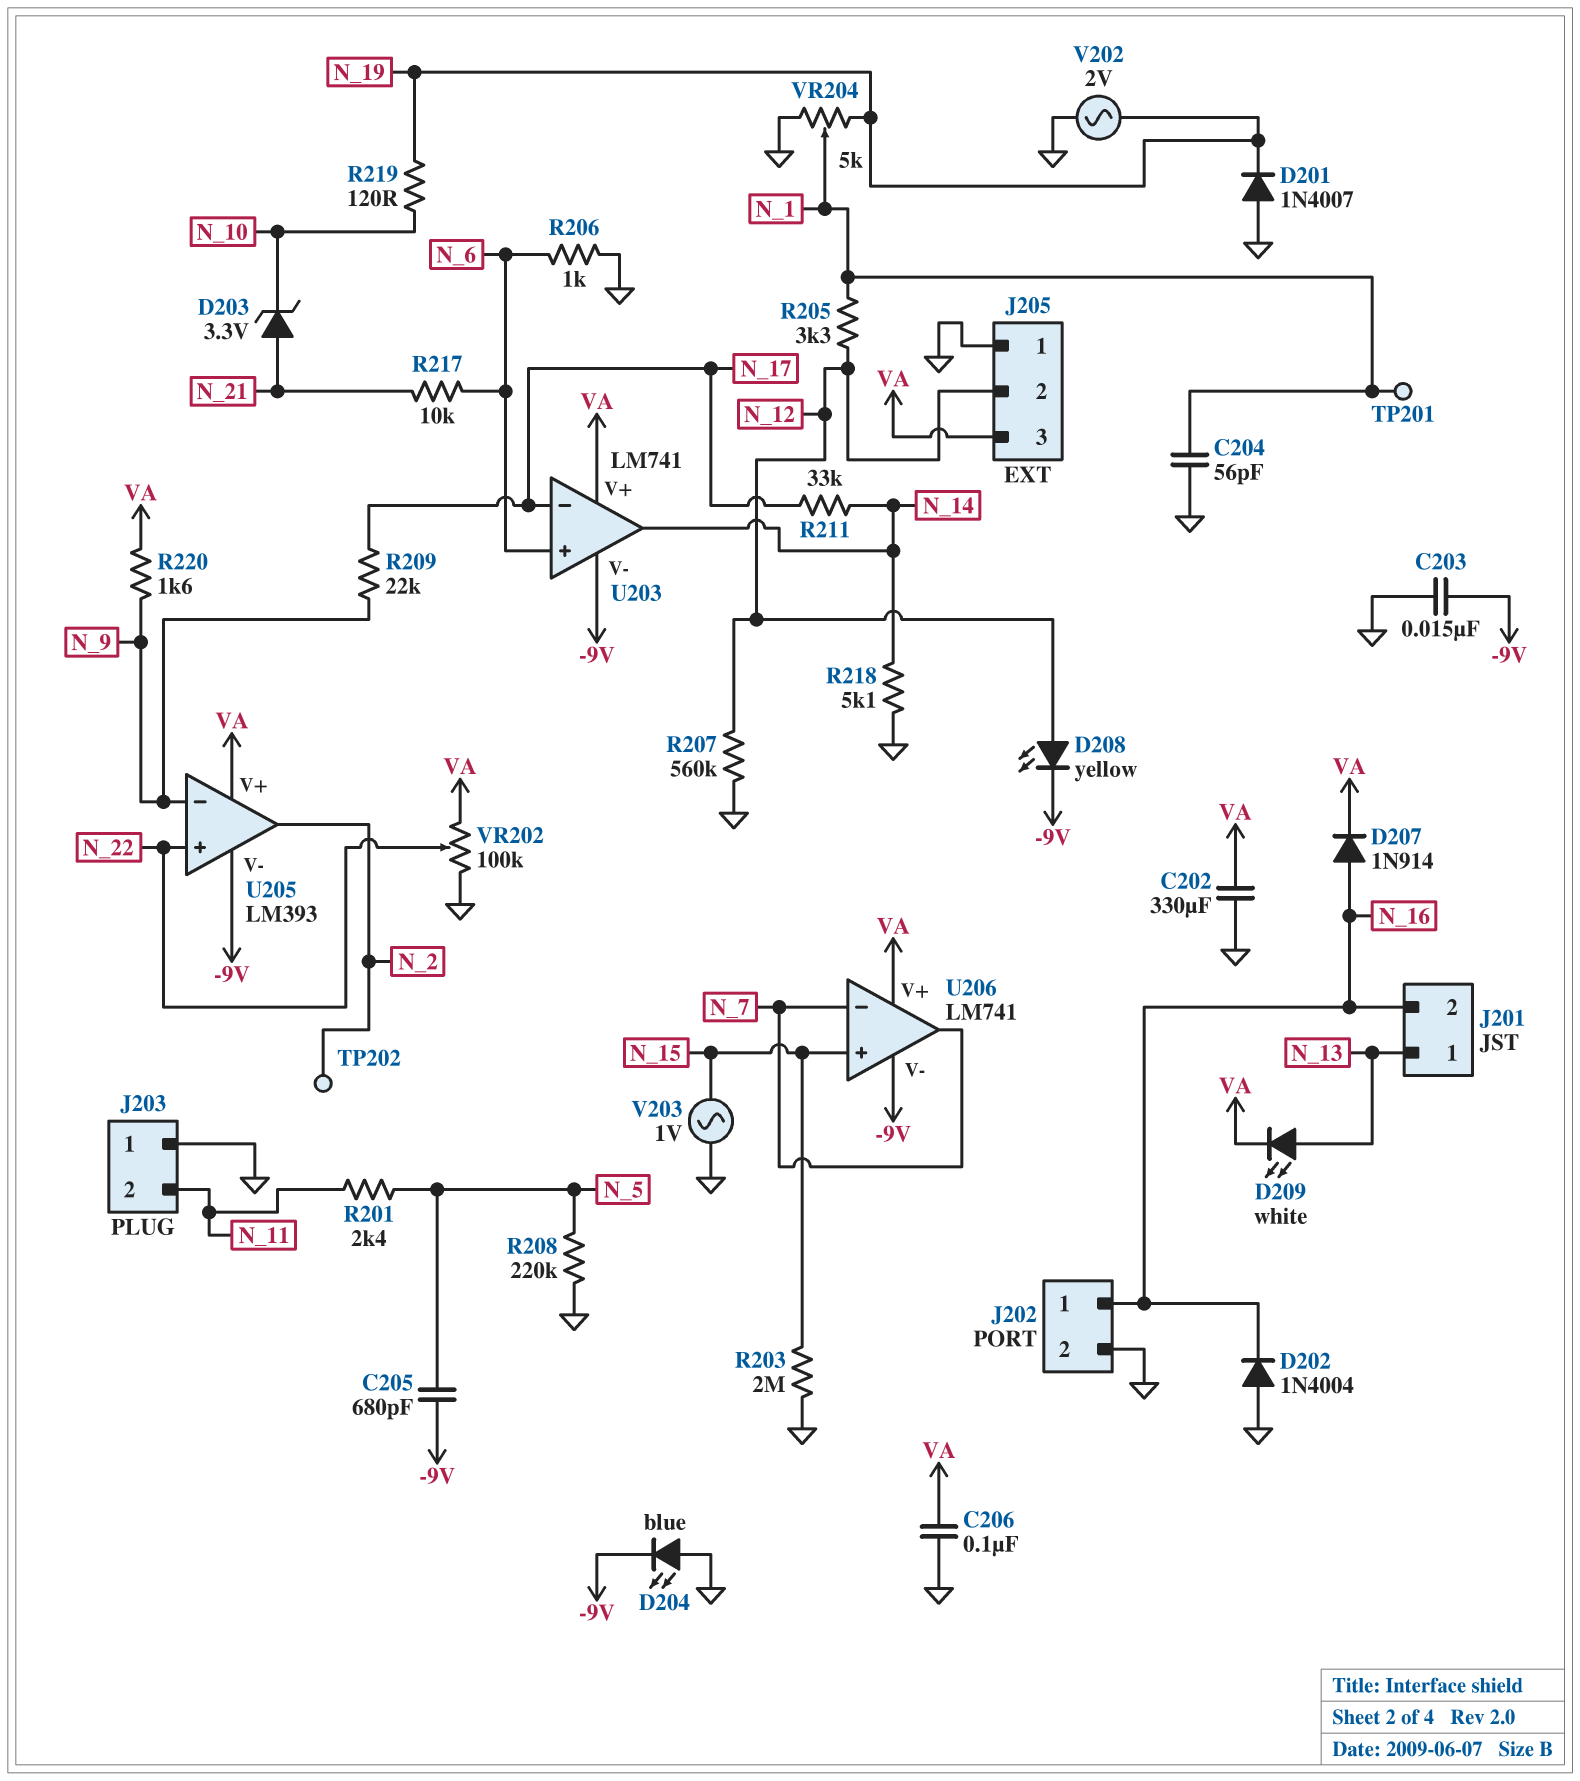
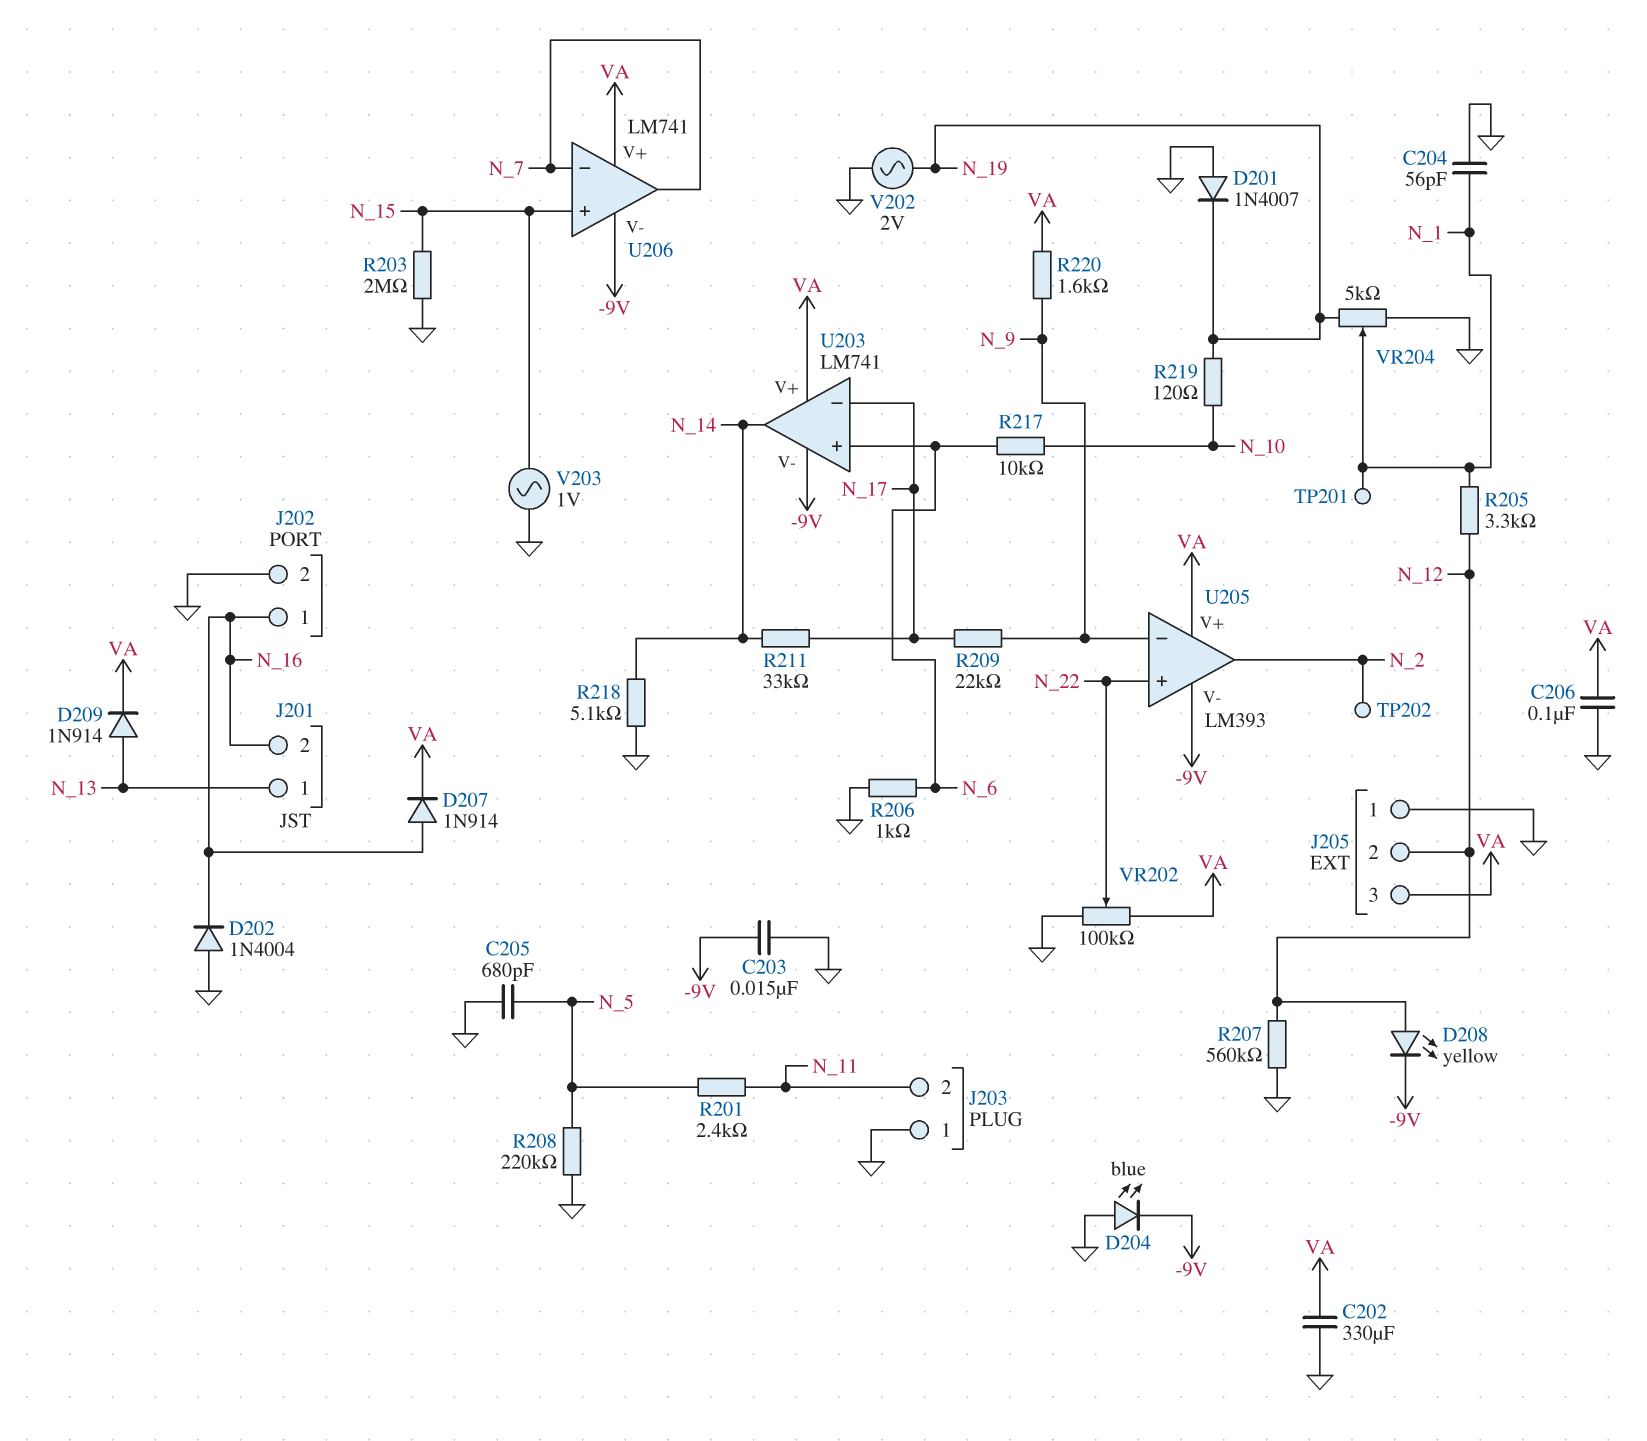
C205: 680pF (-9V, N_5) -> 680pF (GND, N_5)
D203: zener 3.3V (A N_21, K N_10) -> none
D209: LED white (A N_13, K VA) -> diode 1N914 (A N_13, K VA)
R217: 10k (N_6, N_21) -> 10k (N_6, N_10)

